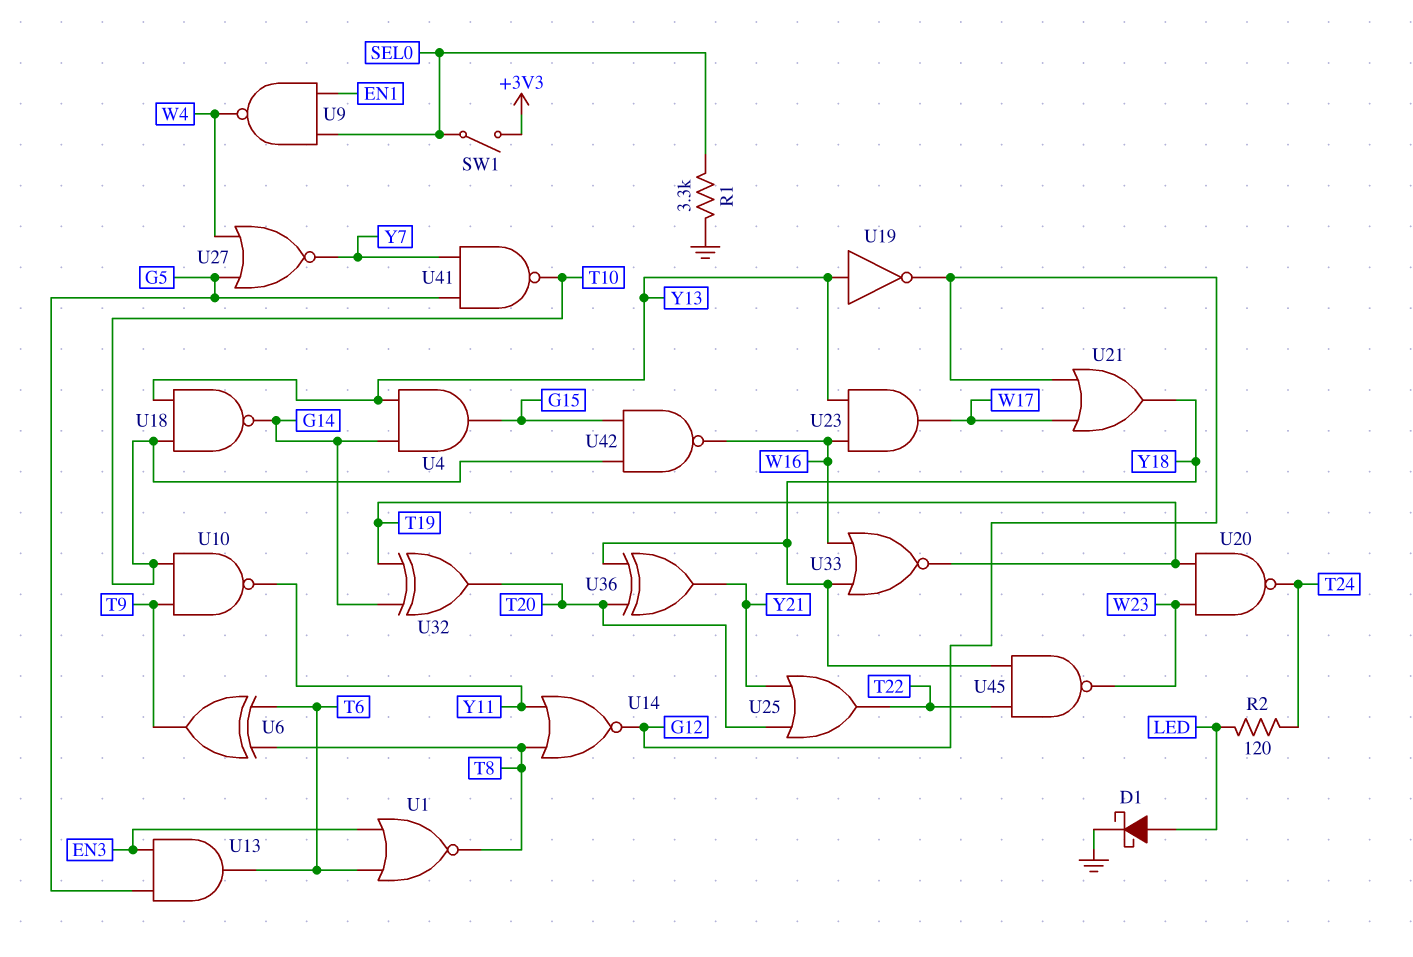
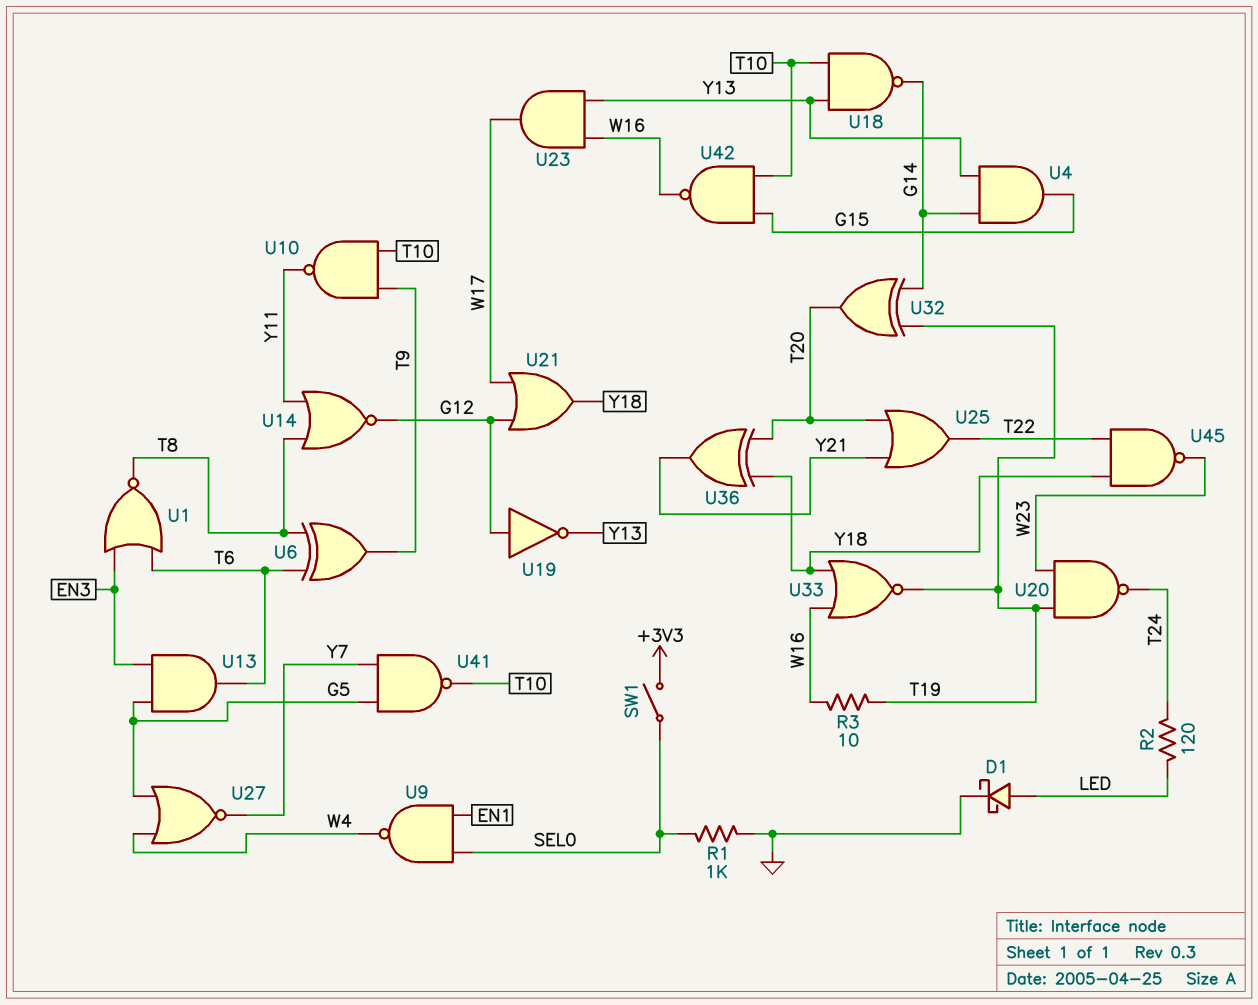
R1: 3.3k (GND, SEL0) -> 1k (GND, SEL0)
R3: none -> 10 (T19, W16)
U19: NOT (in Y13, out G12) -> NOT (in G12, out Y13)

